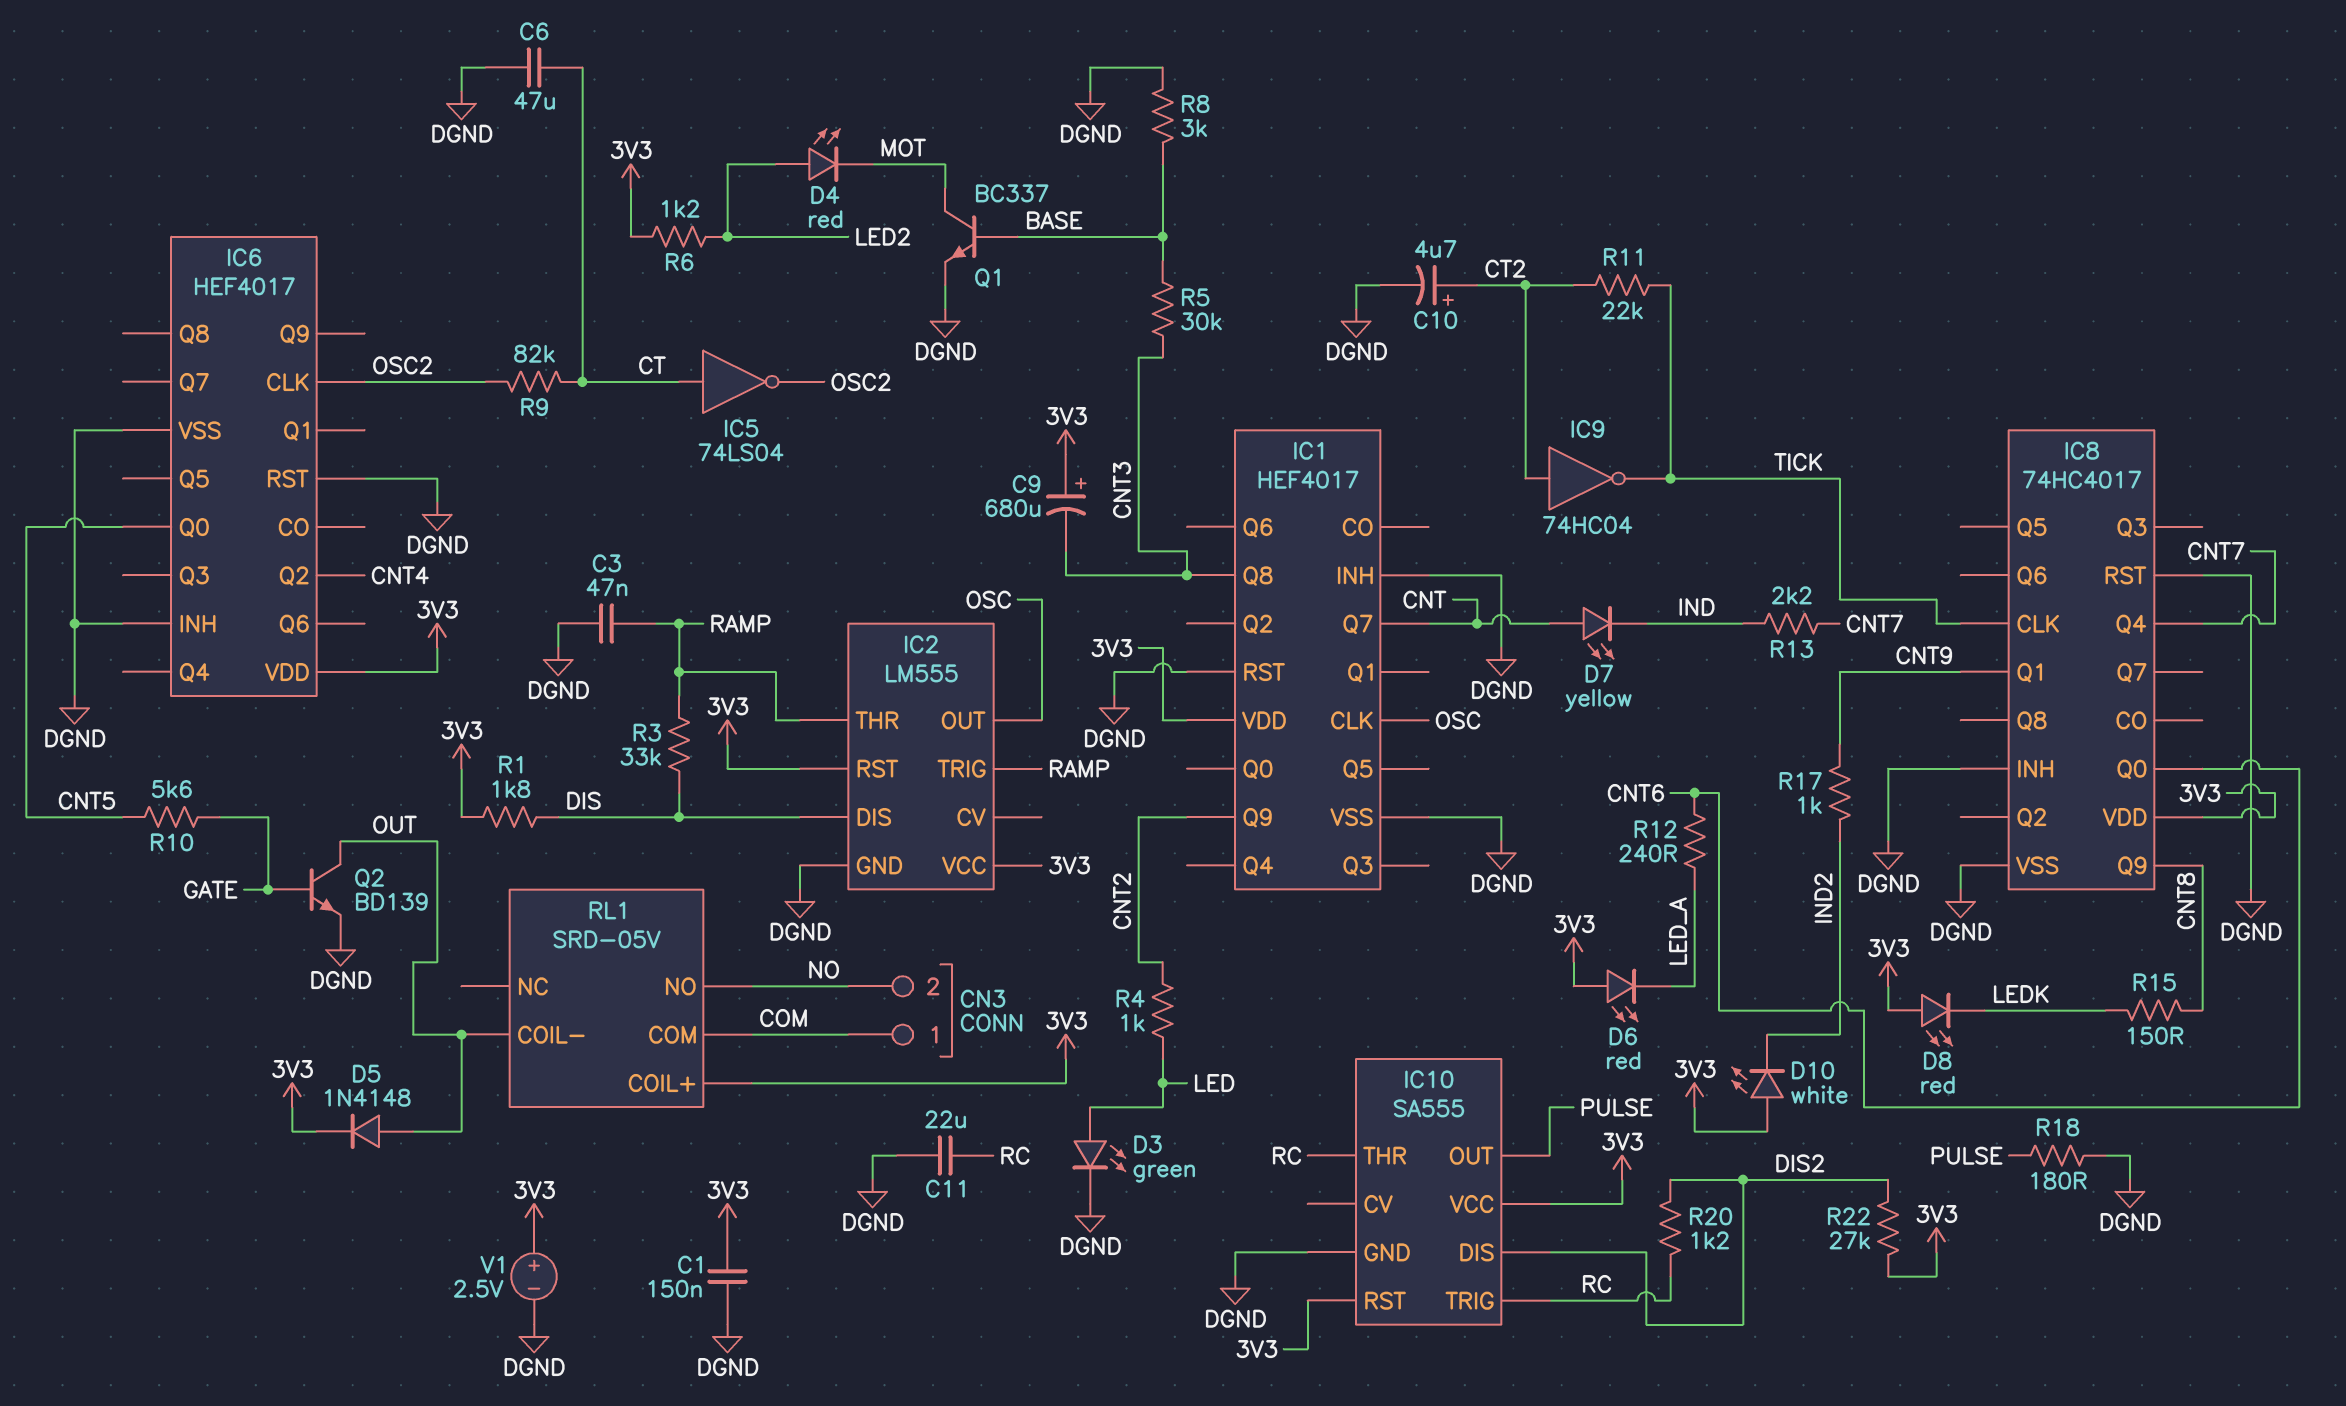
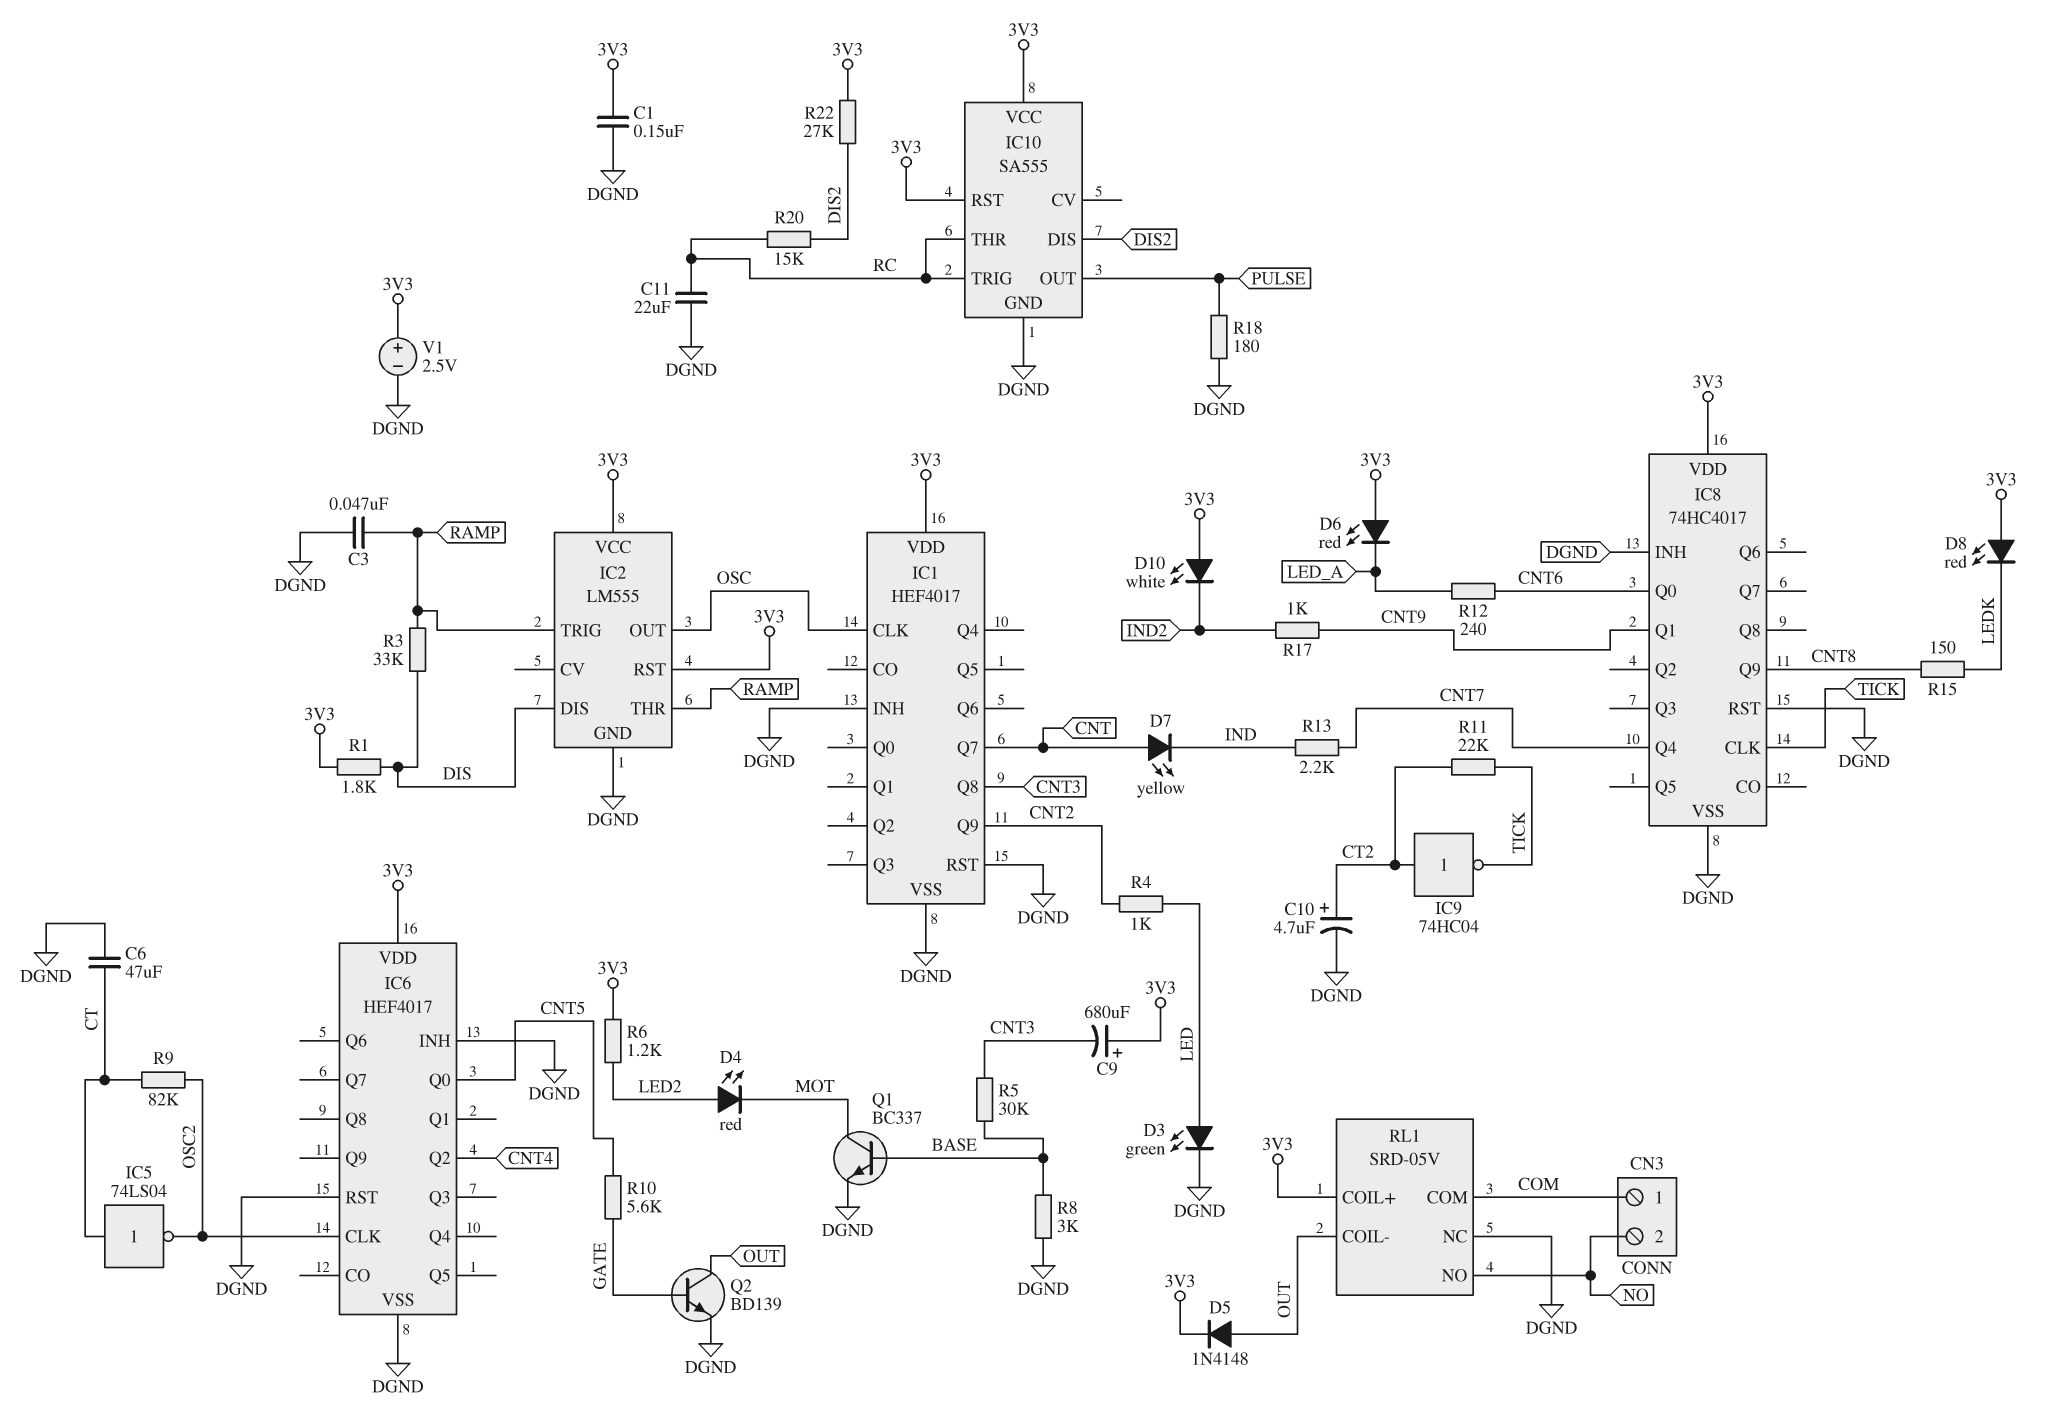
R20: 1.2k (DIS2, RC) -> 15k (DIS2, RC)
RL1 pin NC: none -> DGND

